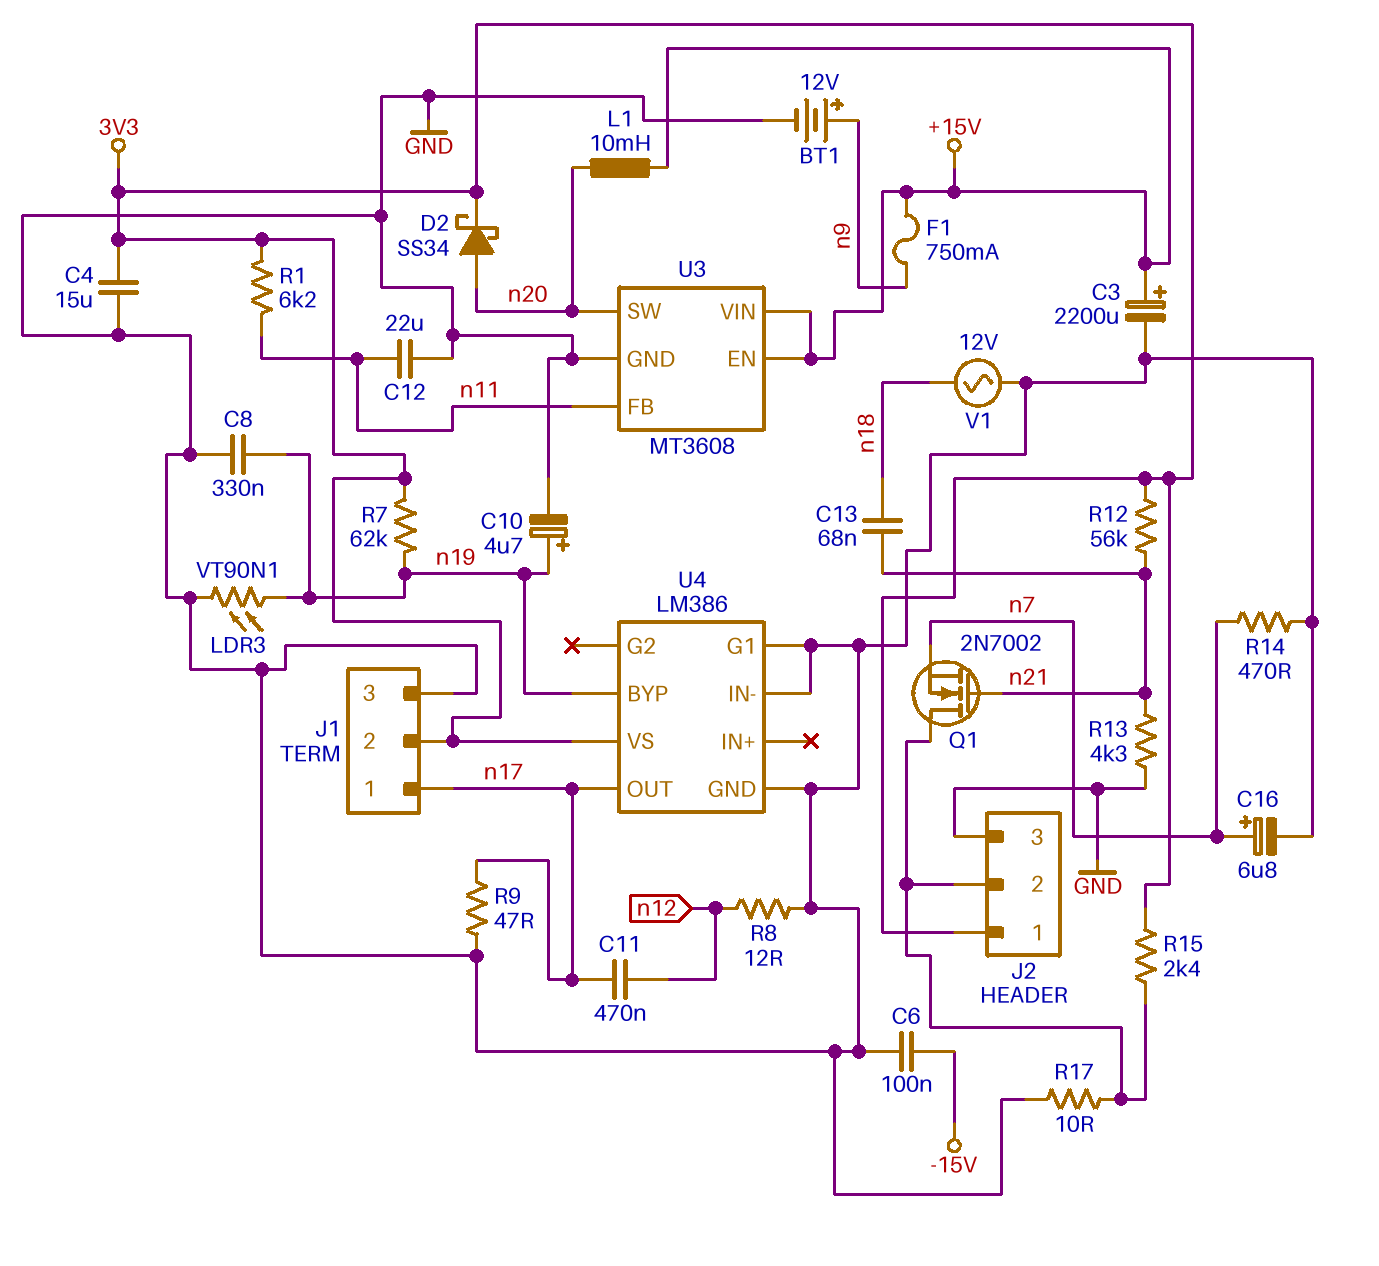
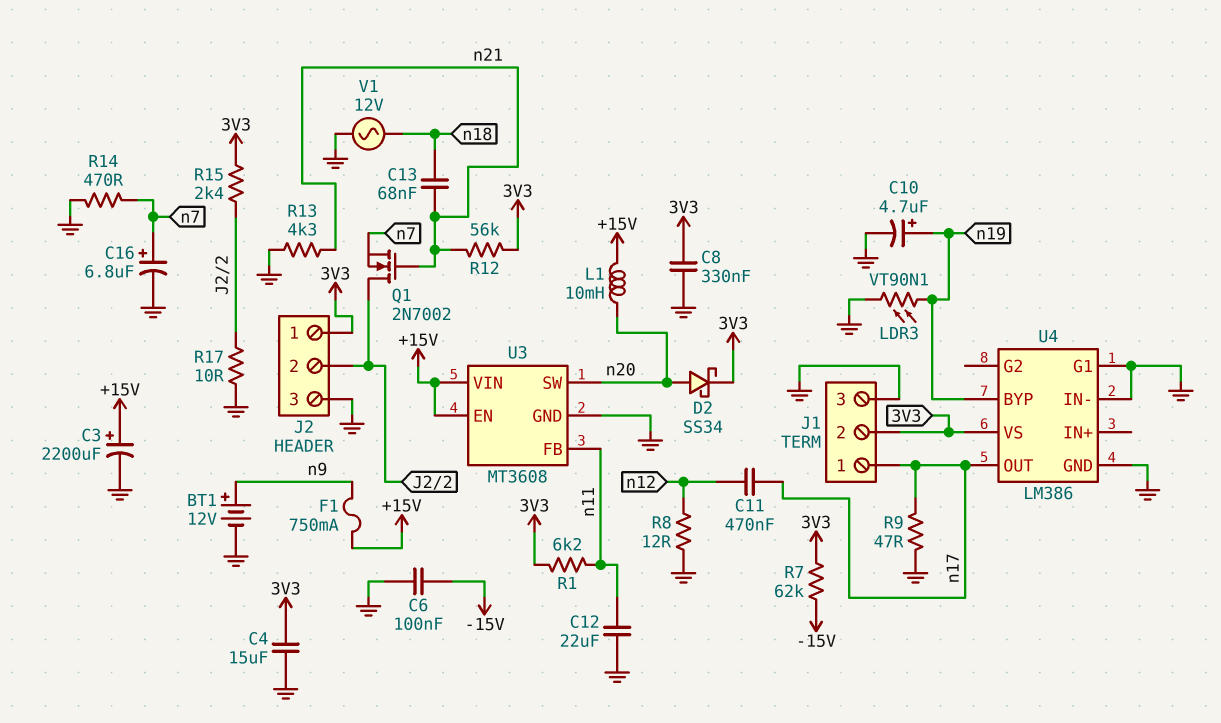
C8: 330nF (GND, n19) -> 330nF (3V3, GND)
R7: 62k (3V3, n19) -> 62k (-15V, 3V3)

